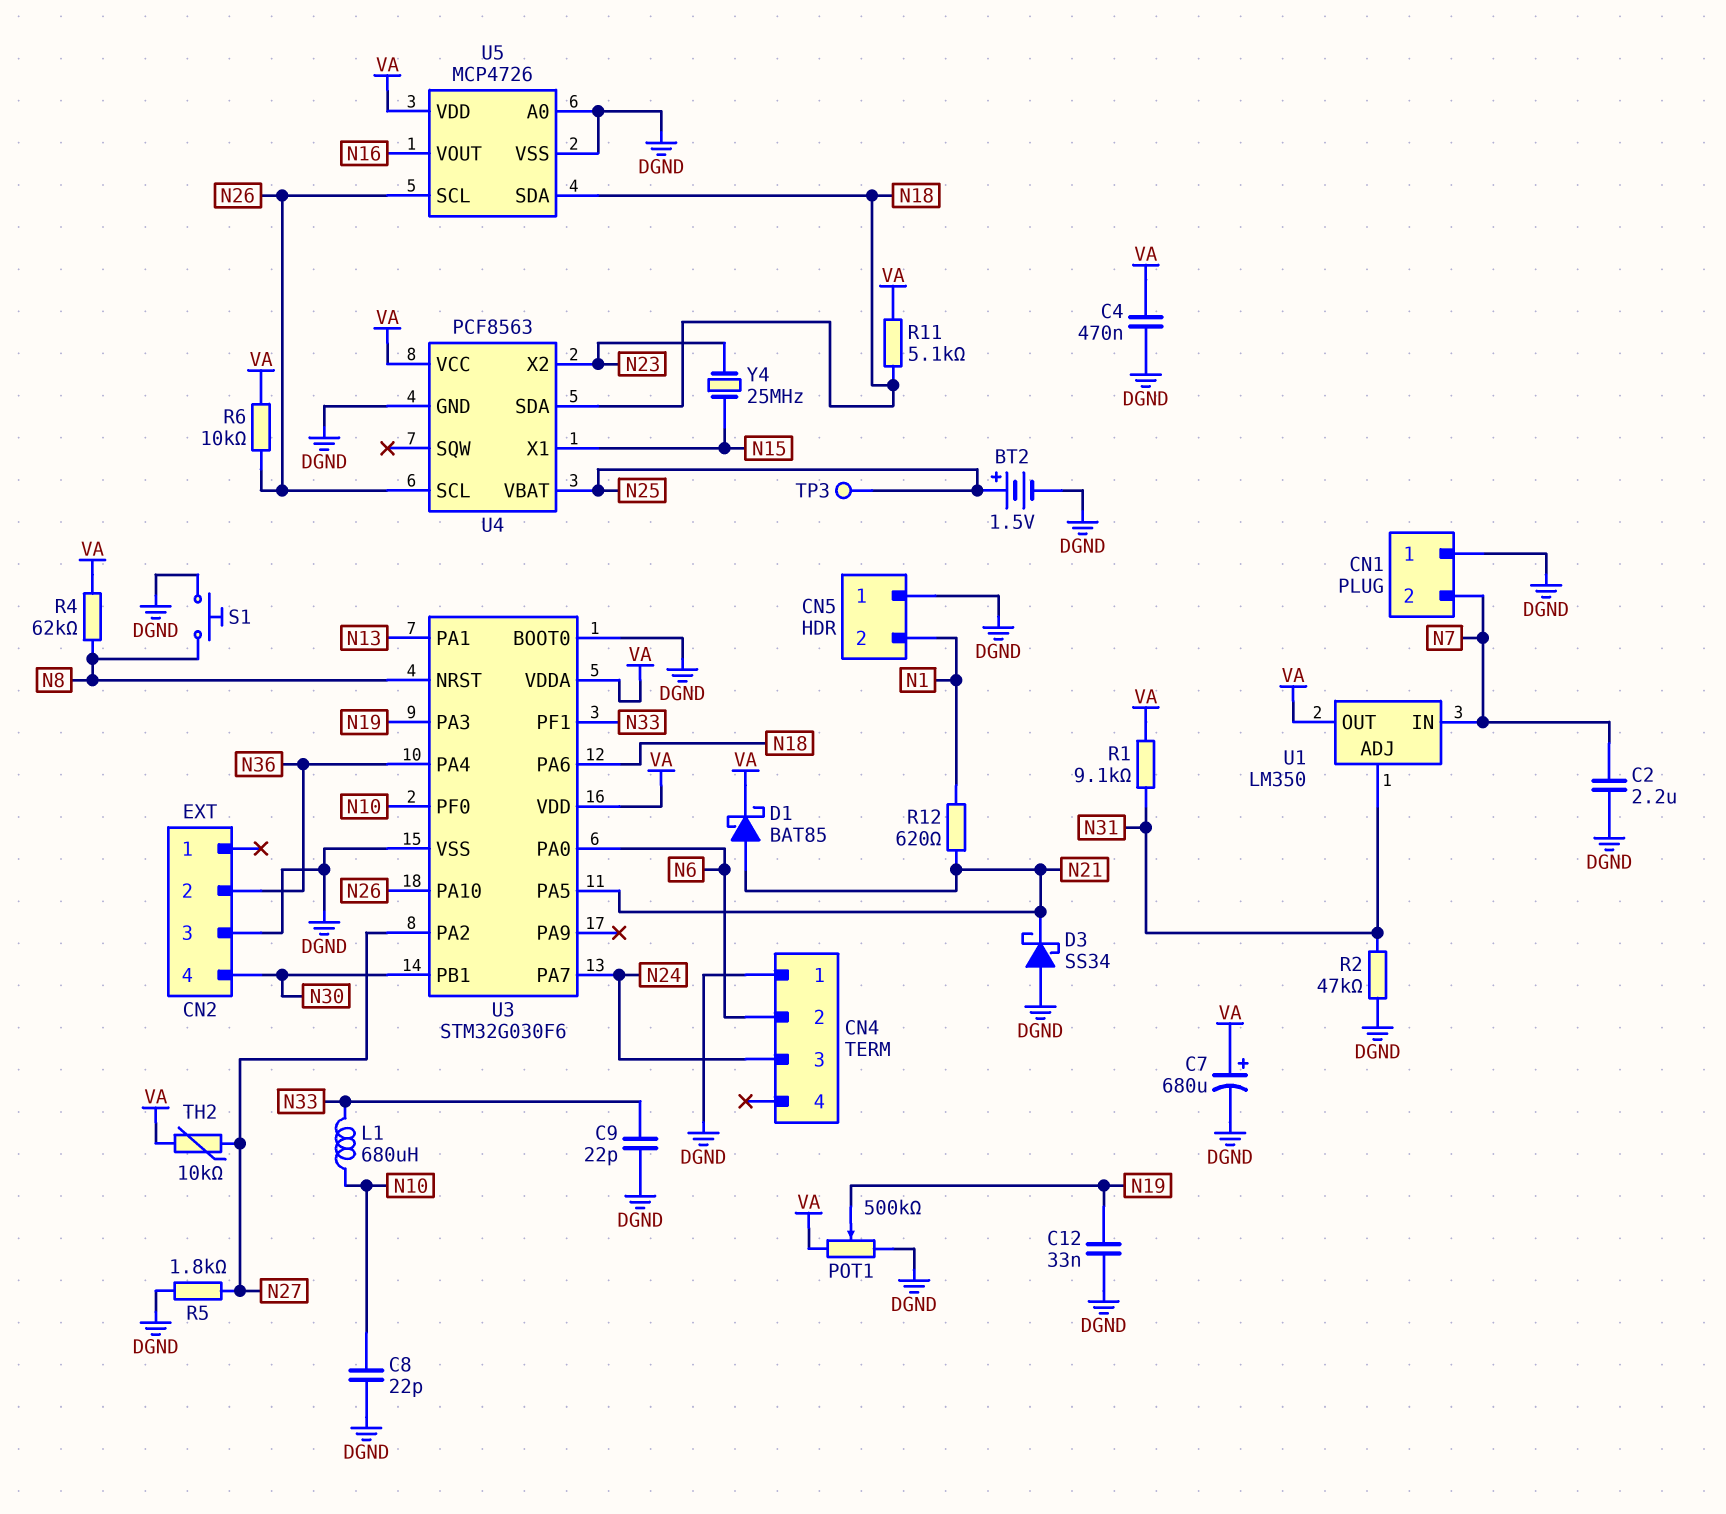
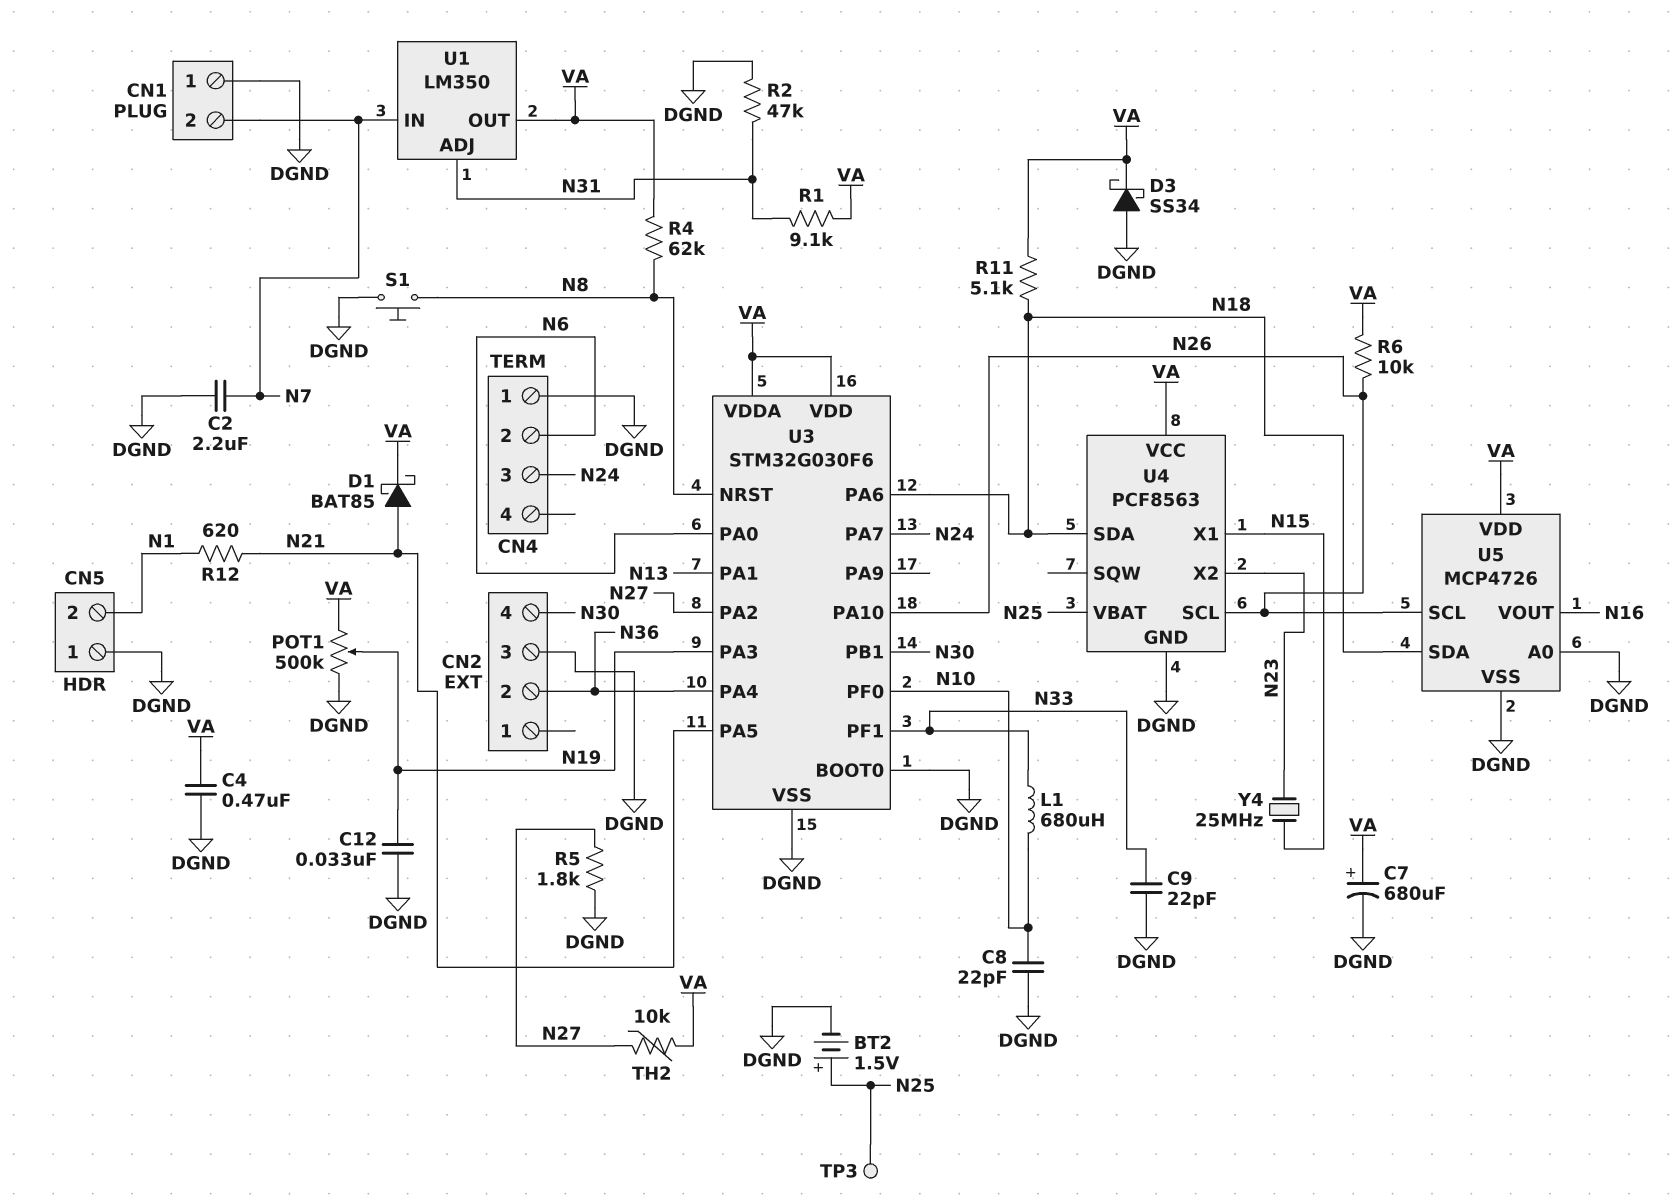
D3: schottky SS34 (A DGND, K N21) -> schottky SS34 (A DGND, K VA)

